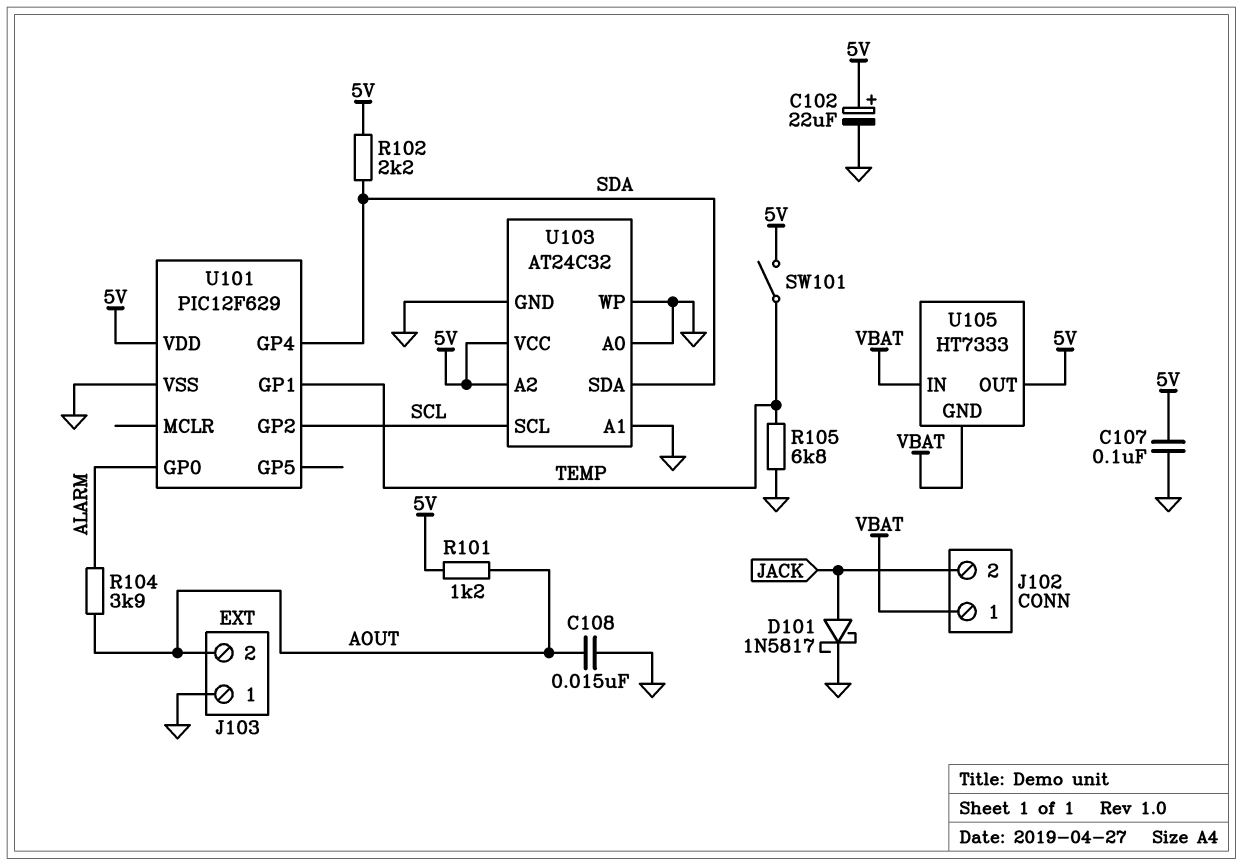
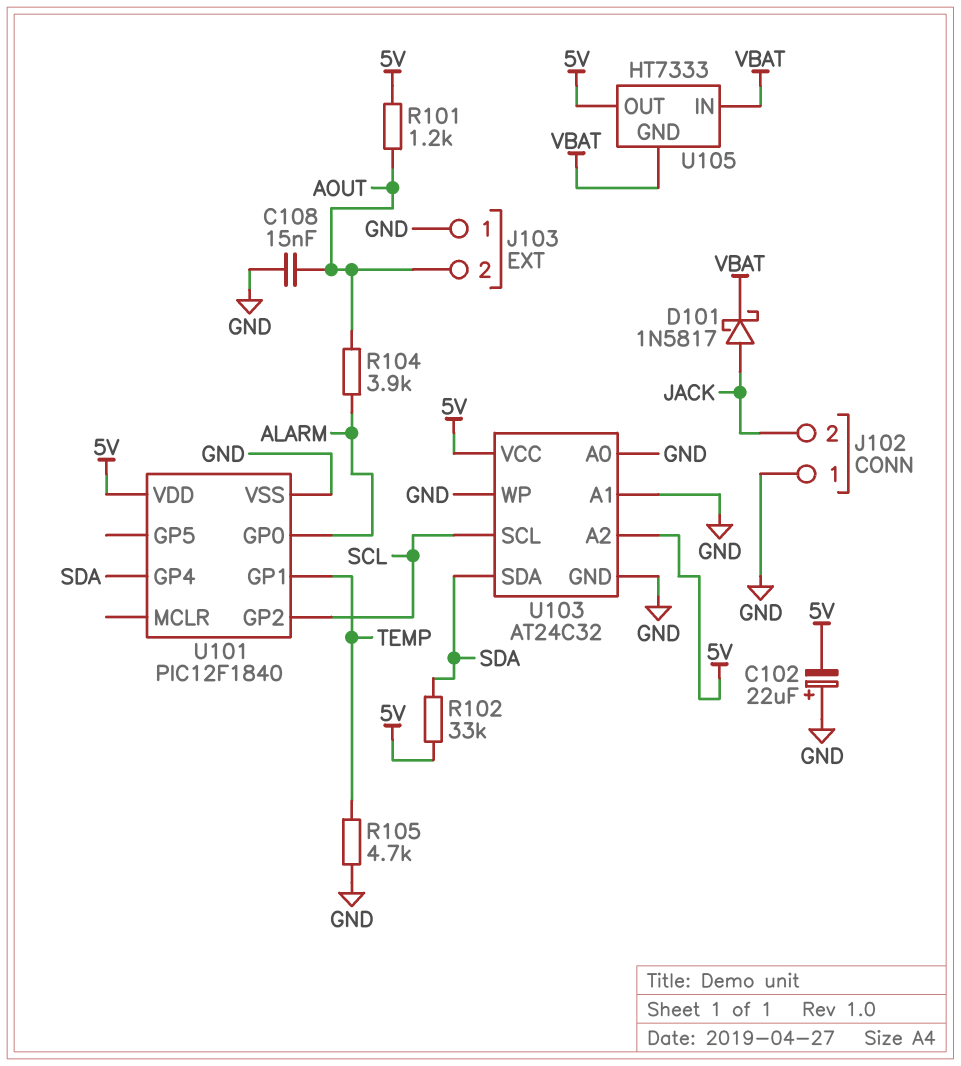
C102: 22uF (plus 5V, minus GND) -> 22uF (plus GND, minus 5V)
C107: 100nF (5V, GND) -> none
D101: schottky 1N5817 (A JACK, K GND) -> schottky 1N5817 (A JACK, K VBAT)
J102 pin 1: VBAT -> GND
R102: 2.2k (5V, SDA) -> 33k (5V, SDA)
R105: 6.8k (GND, TEMP) -> 4.7k (GND, TEMP)
SW101: switch (5V, TEMP) -> none
U101: PIC12F629 -> PIC12F1840

